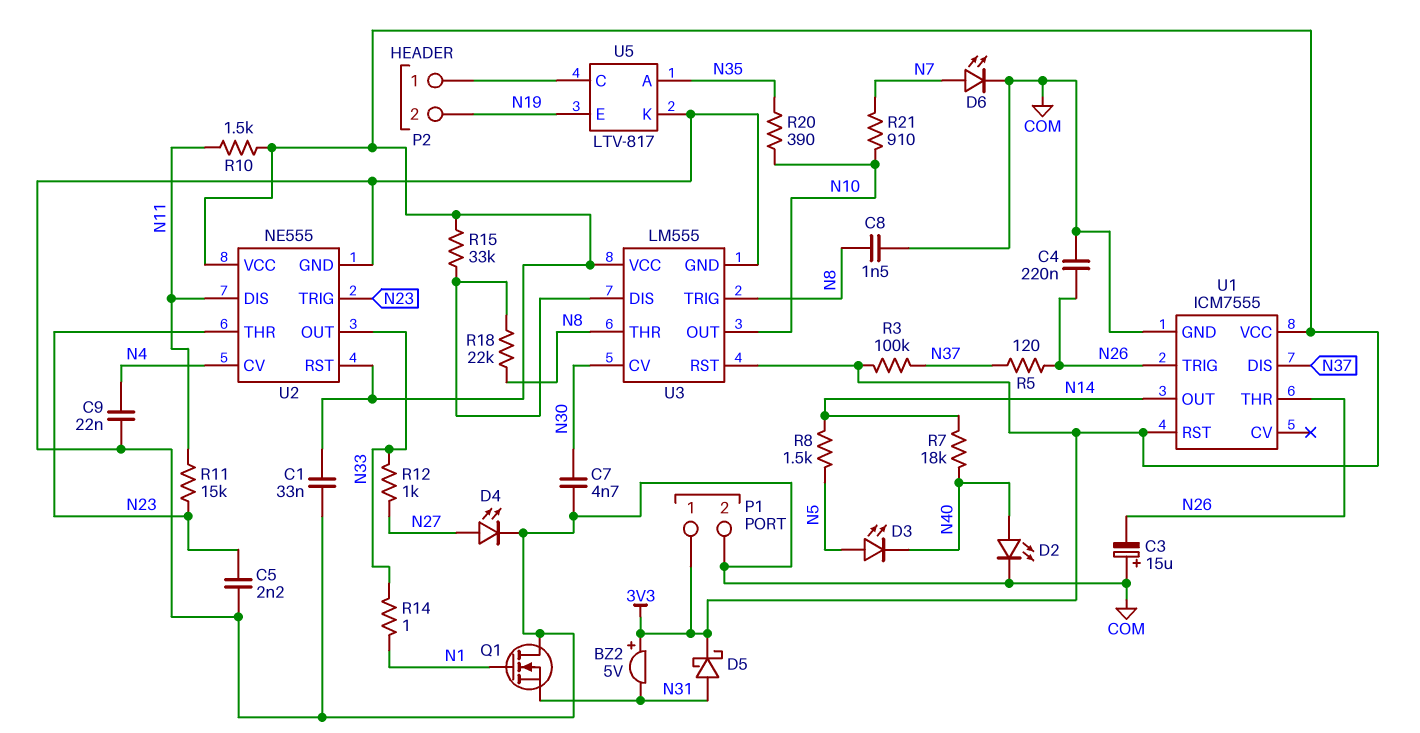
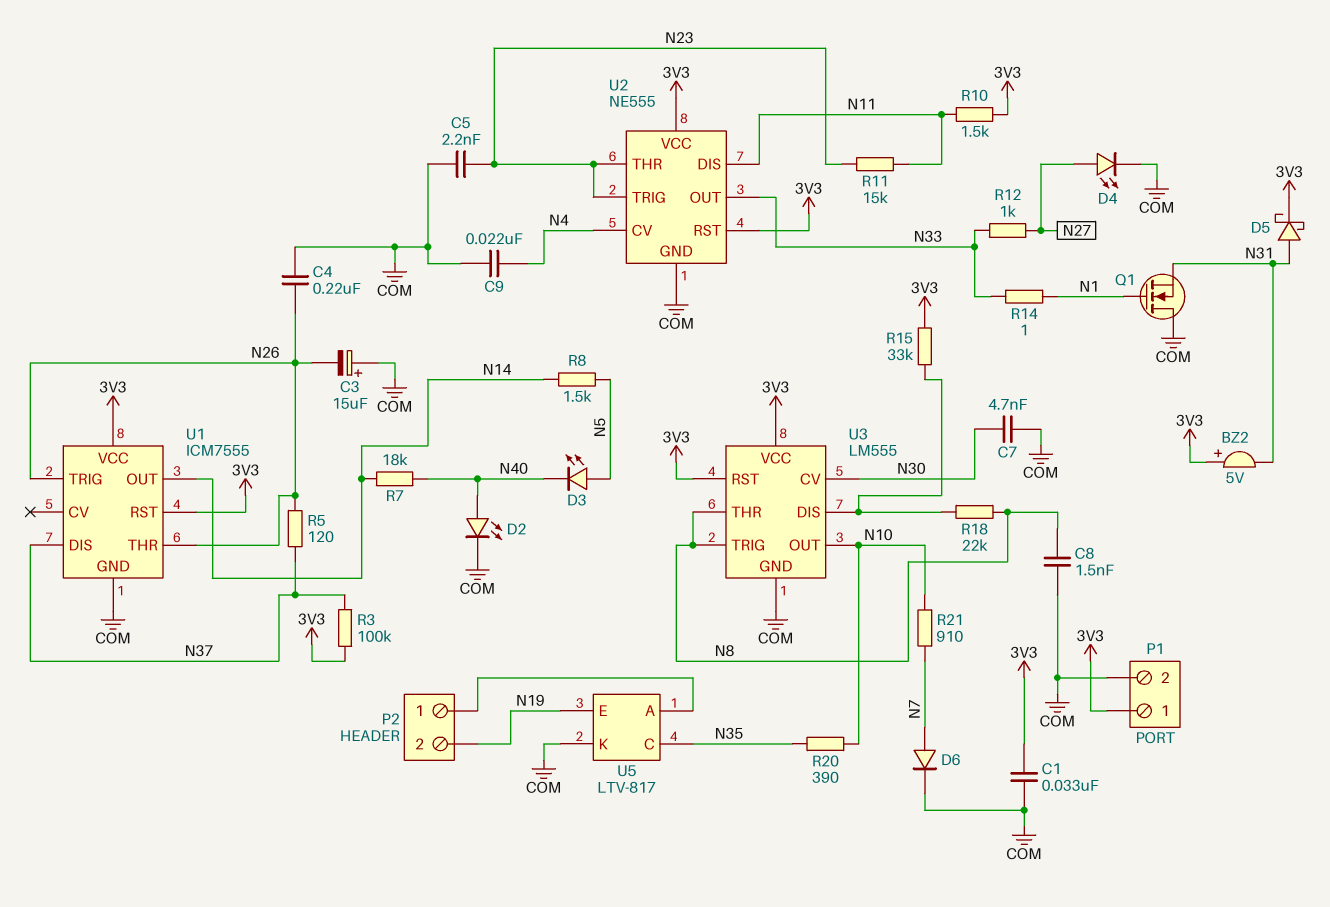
D6: LED (A N7, K COM) -> diode (A N7, K COM)
U5 pin A: N35 -> P2/1
U5 pin C: P2/1 -> N35

